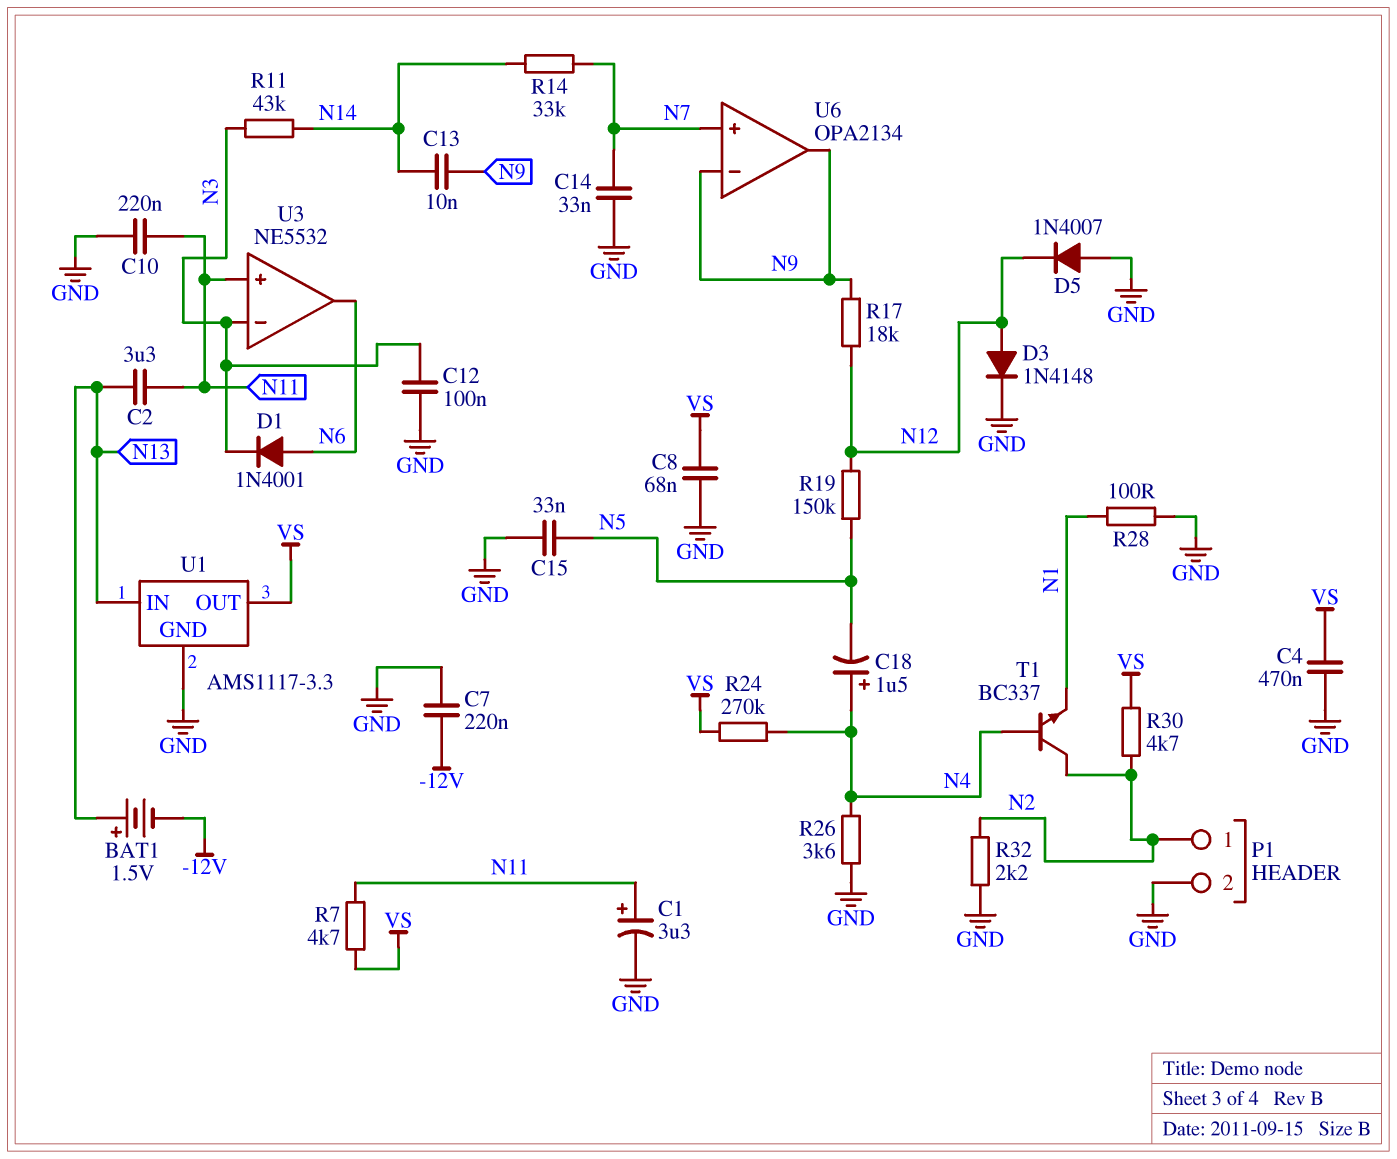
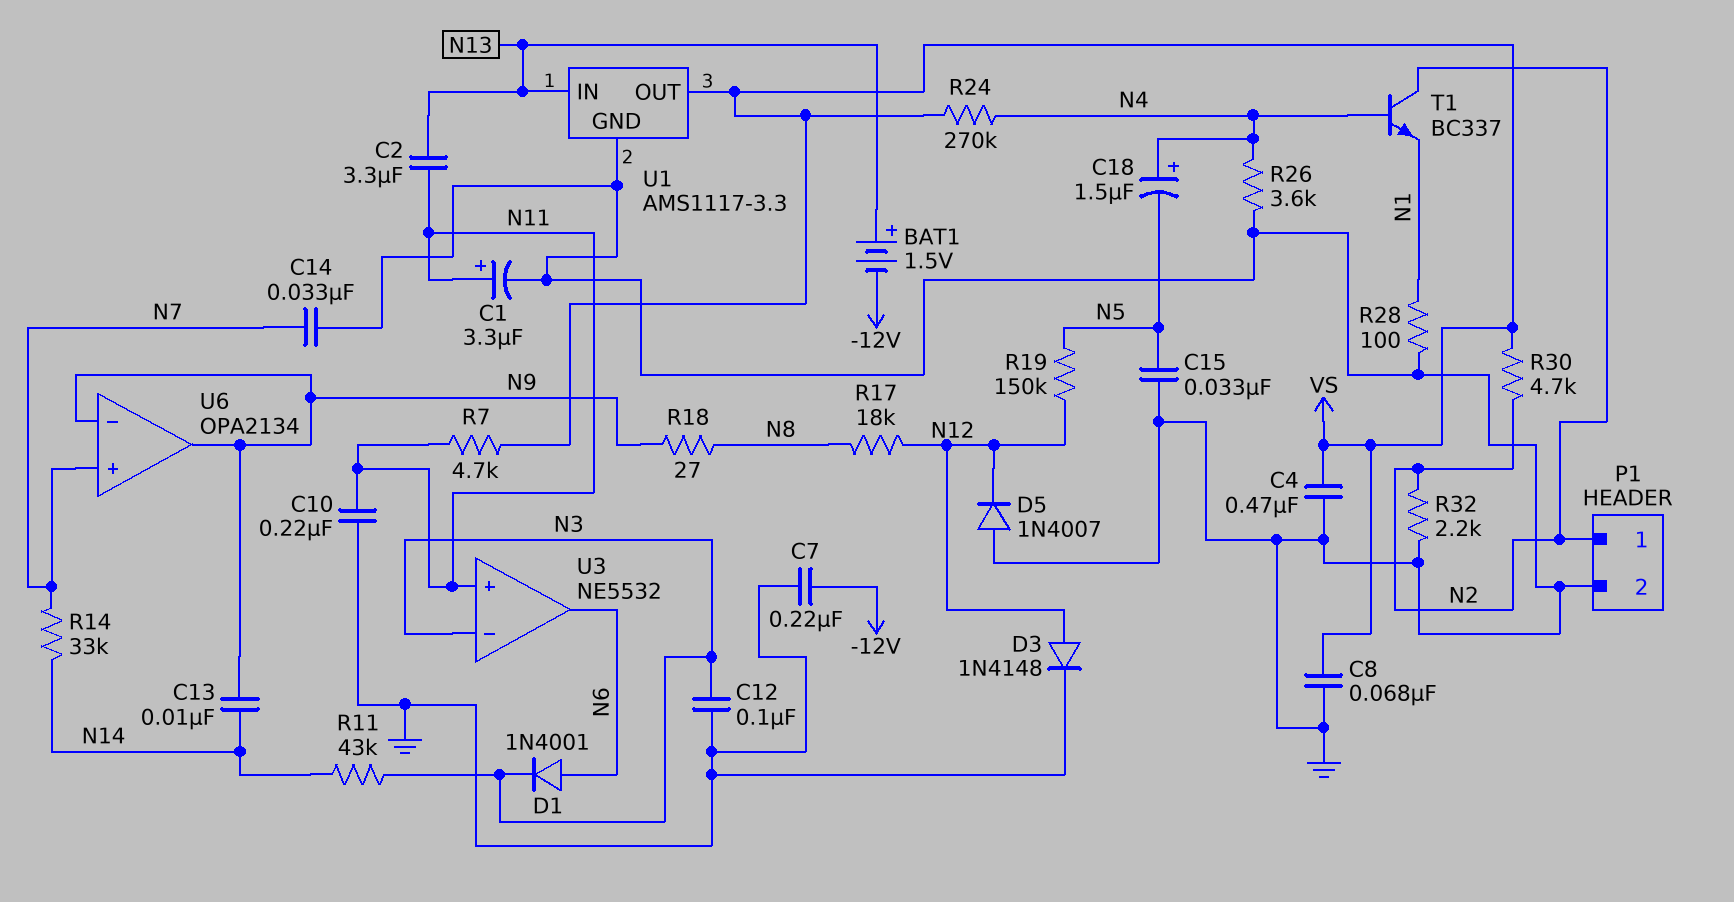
R17: 18k (N9, N12) -> 18k (N8, N12)
R18: none -> 27 (N8, N9)

